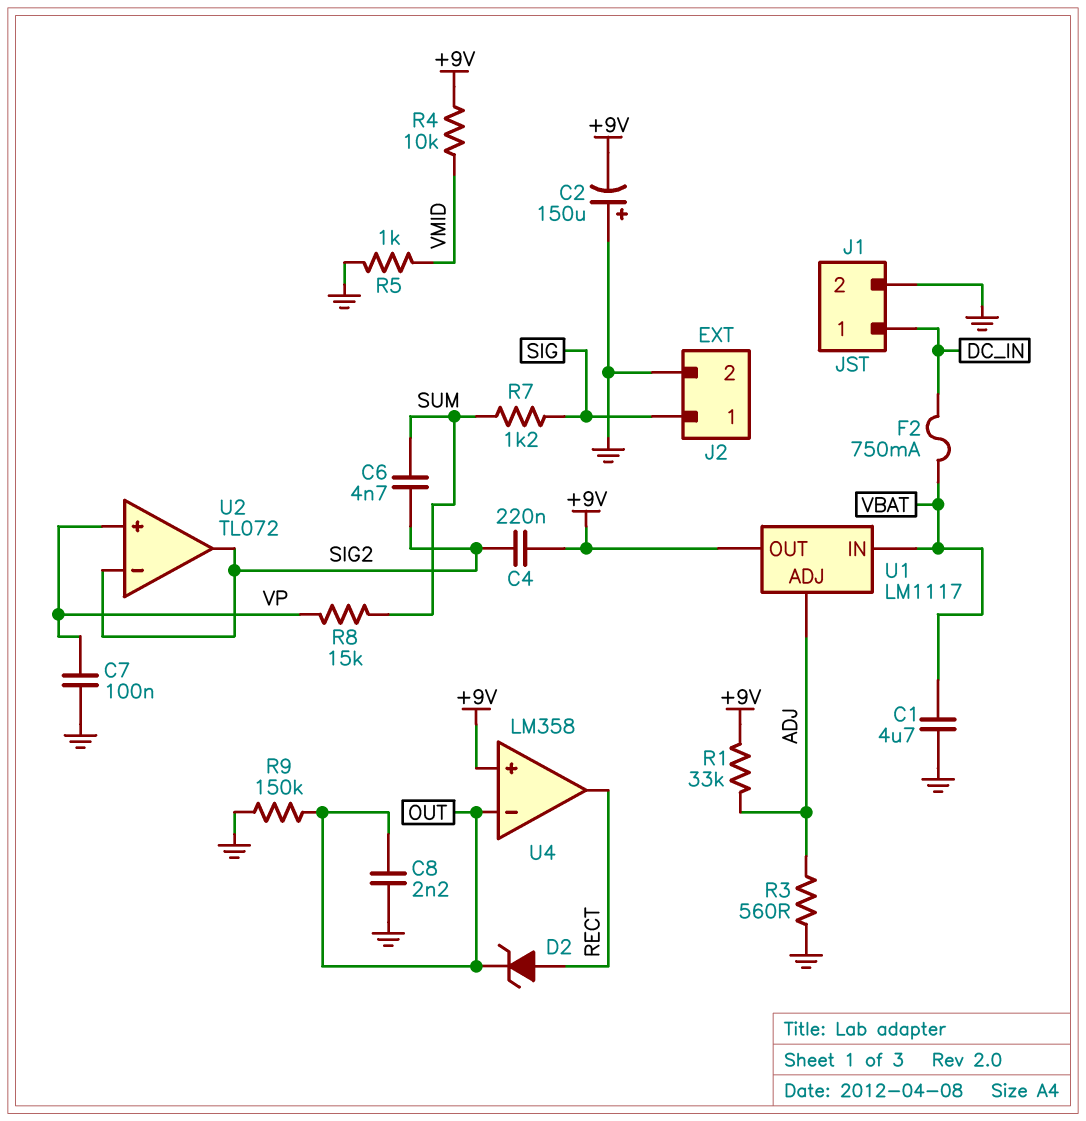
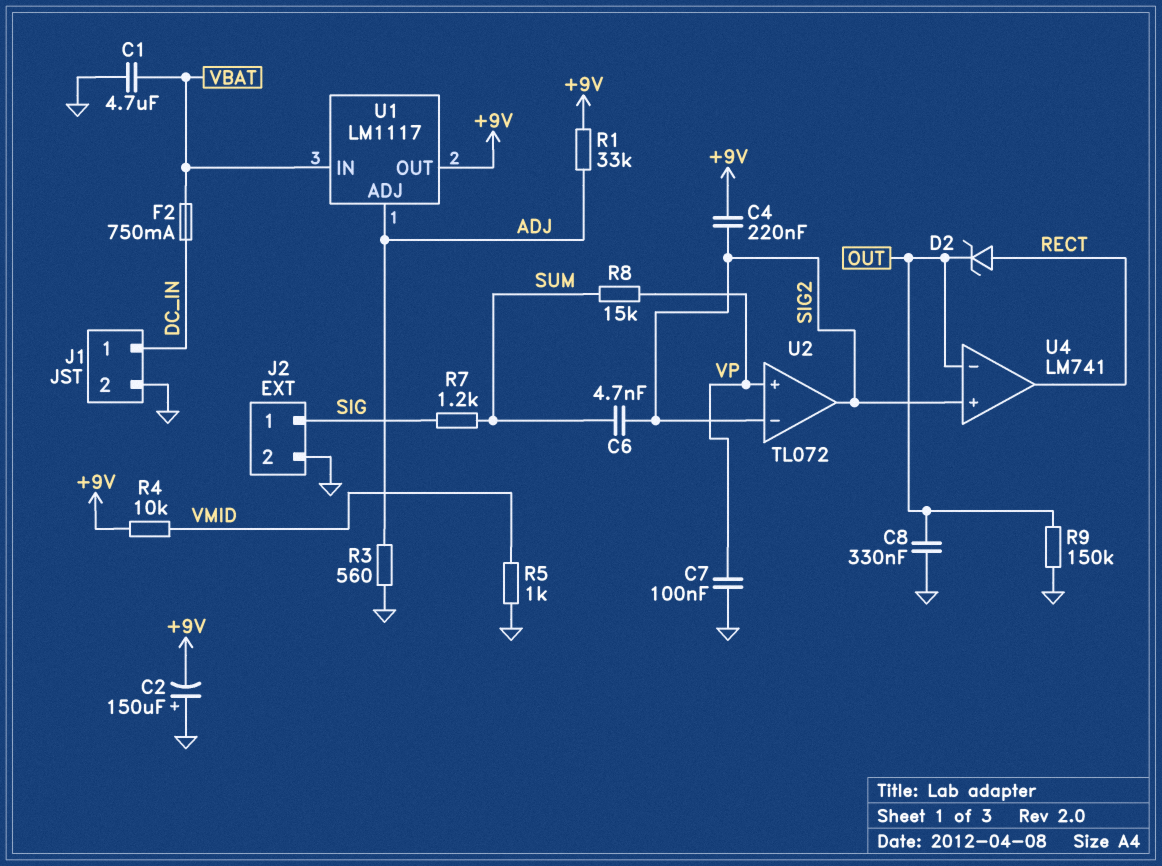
C8: 2.2nF (GND, OUT) -> 330nF (GND, OUT)
U4: LM358 -> LM741
U4 pin in+: +9V -> SIG2

